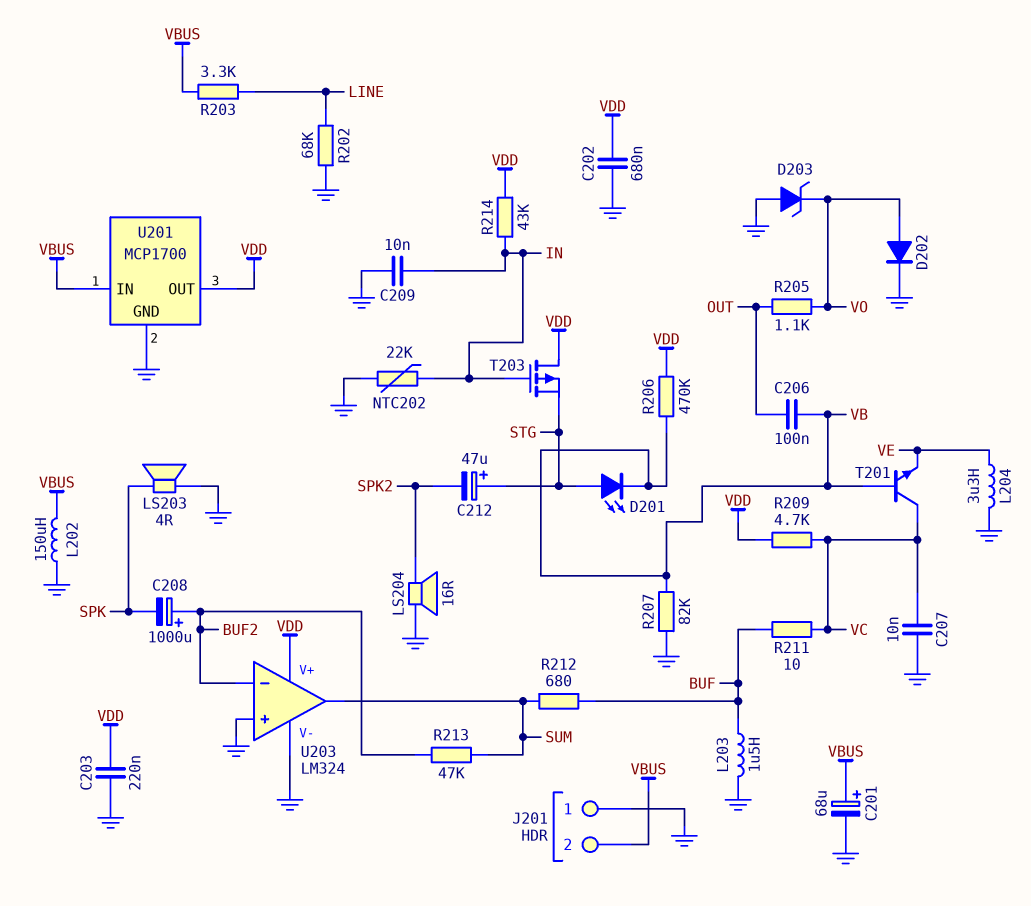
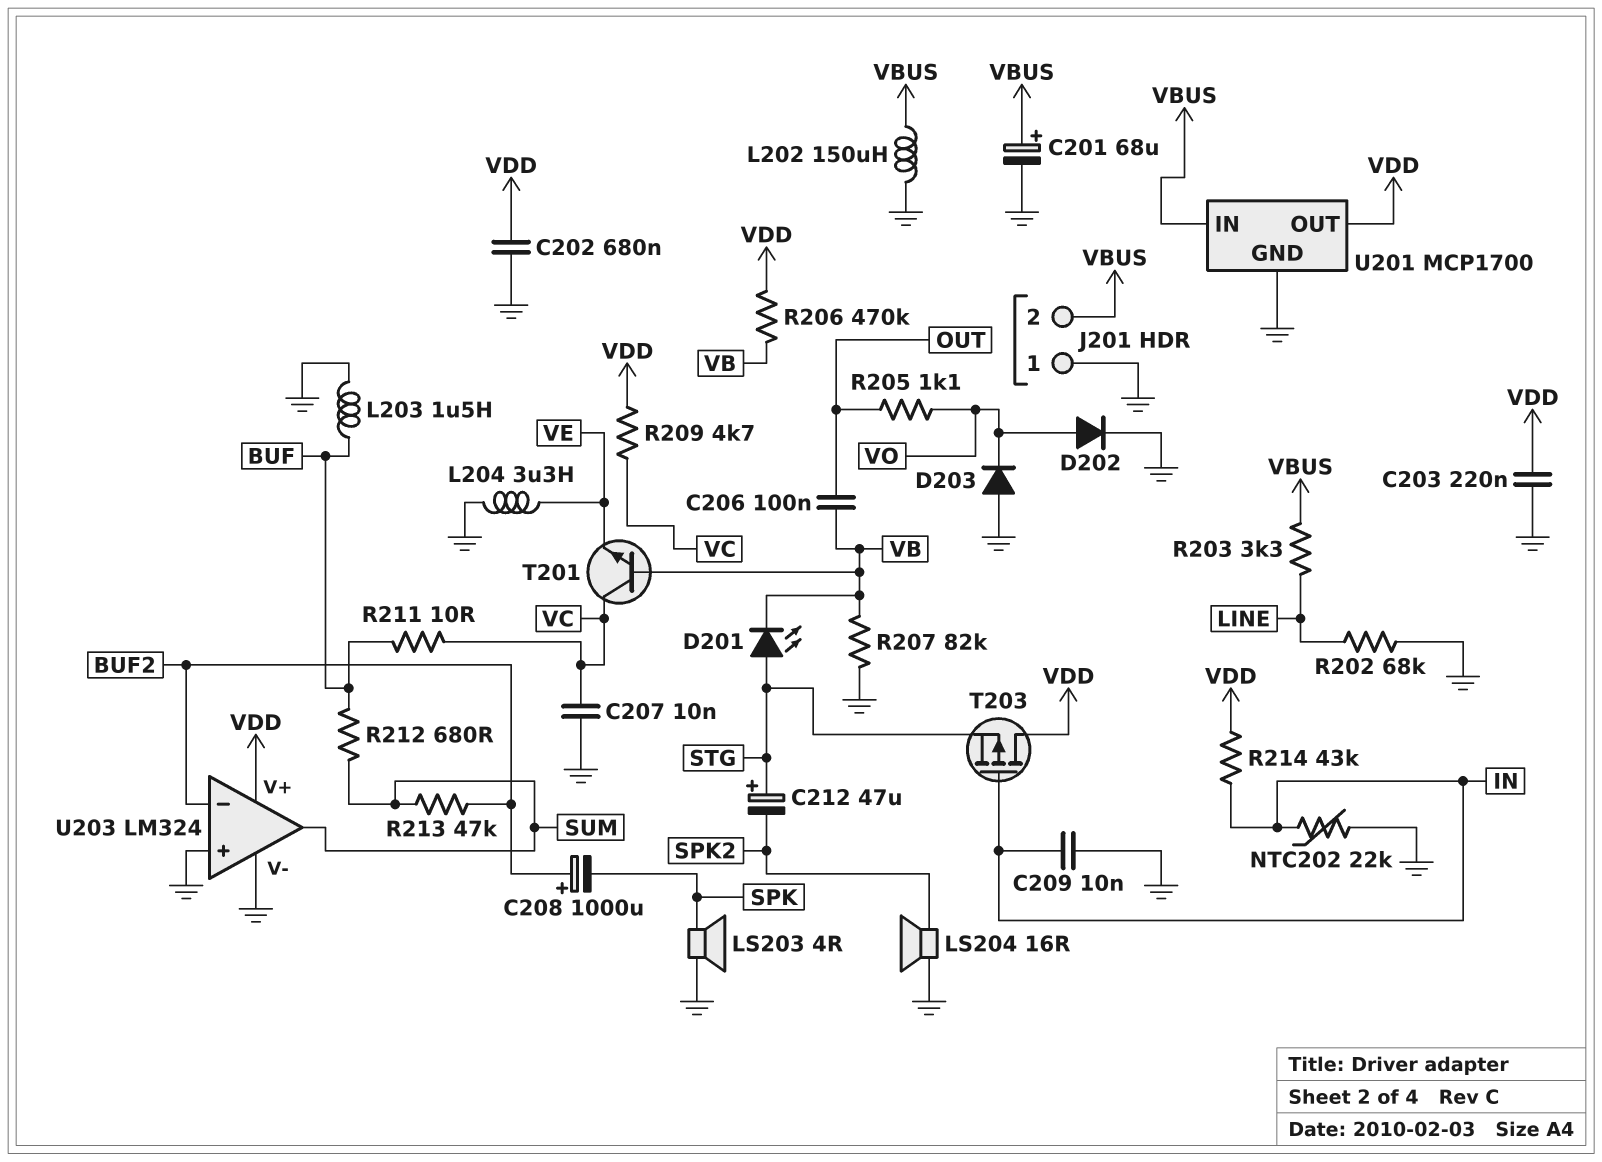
D203: zener (A GND, K VO) -> diode (A GND, K VO)

